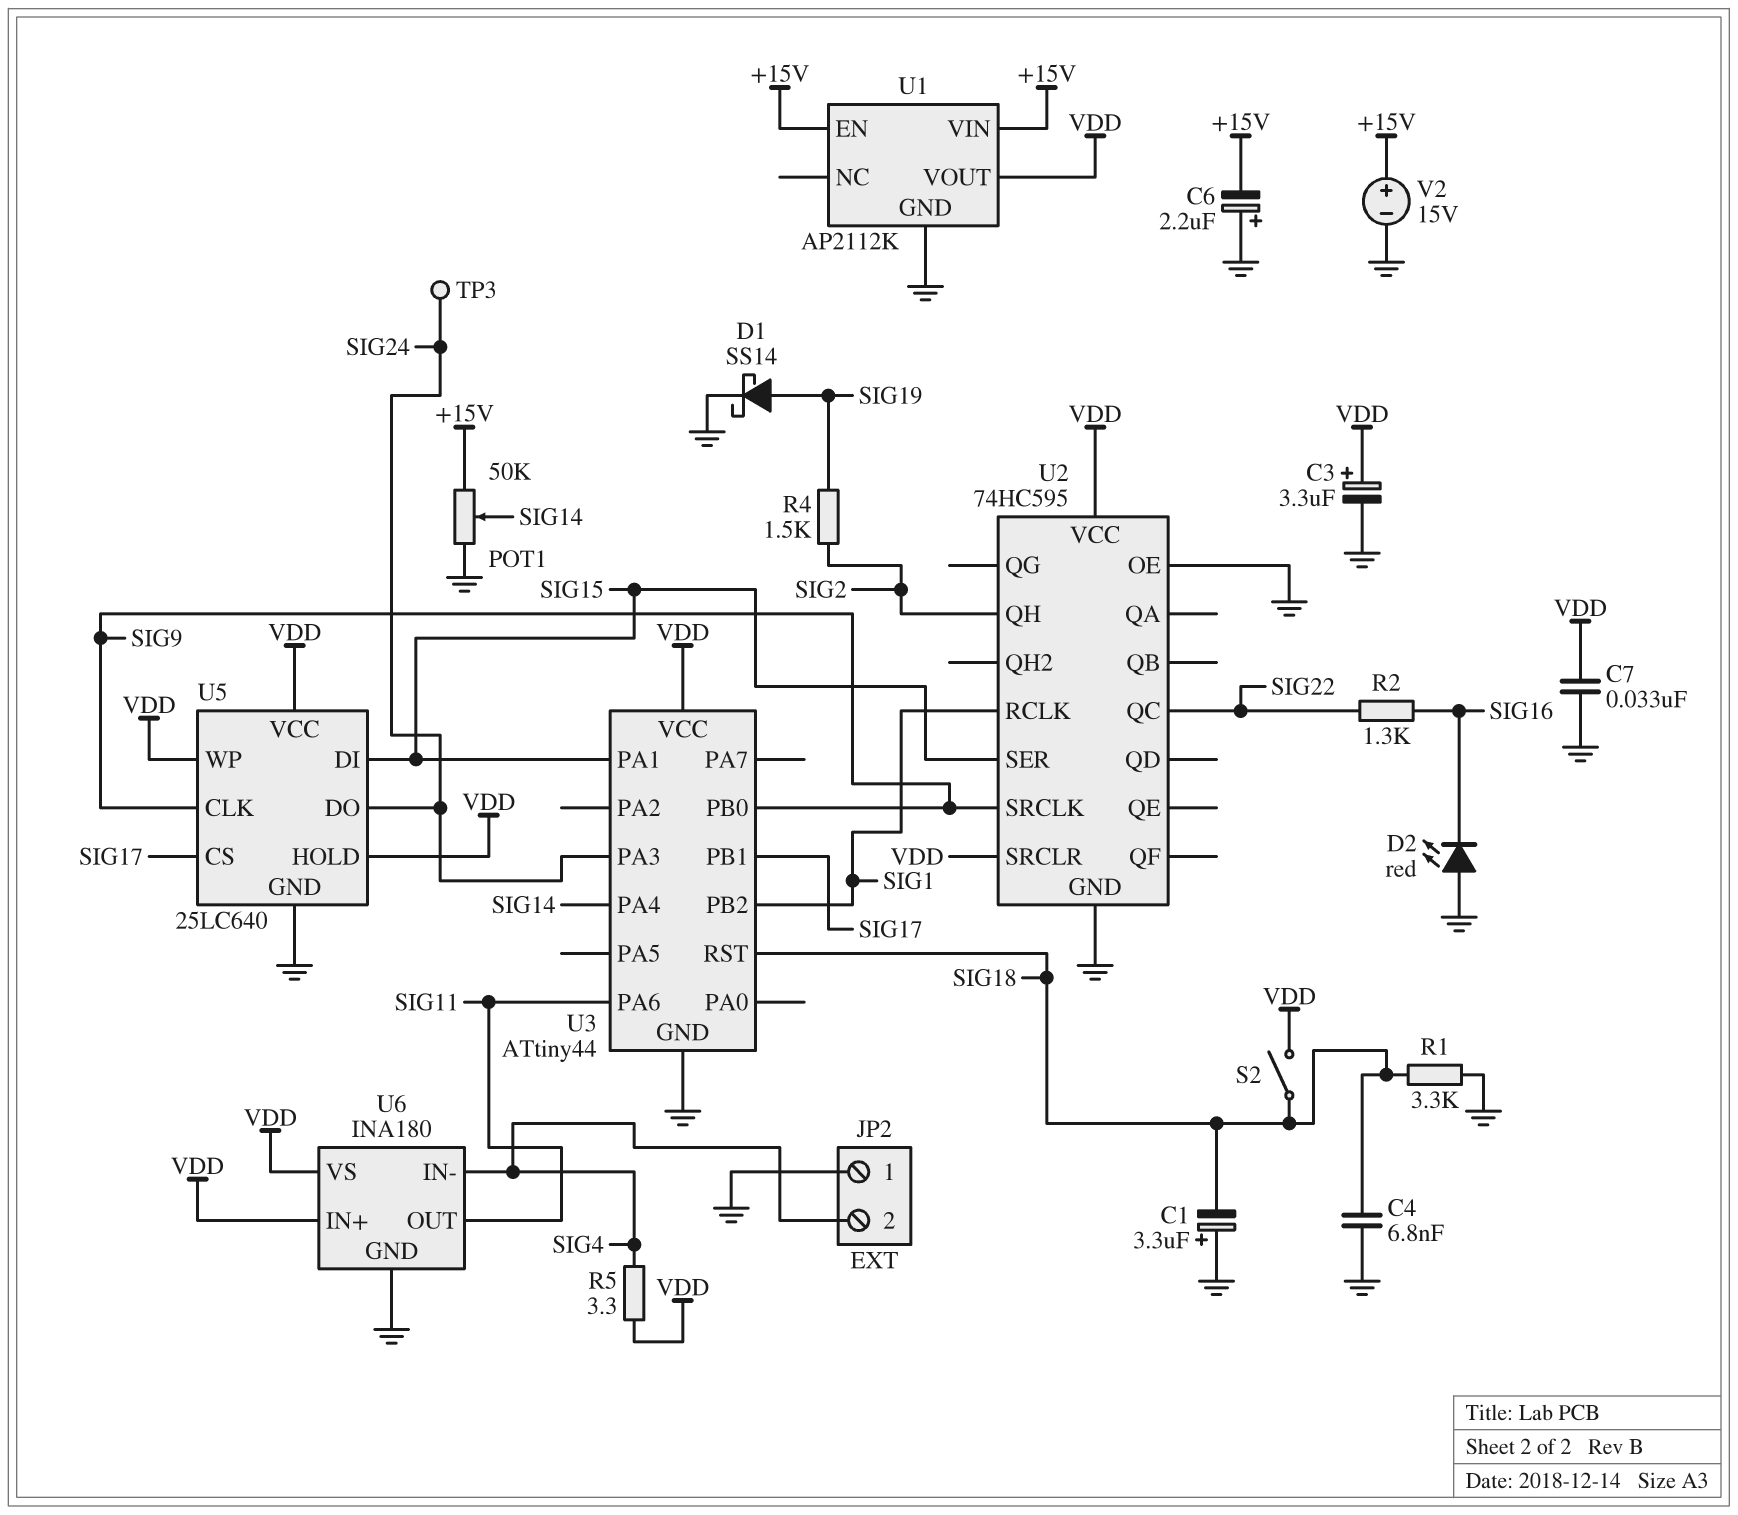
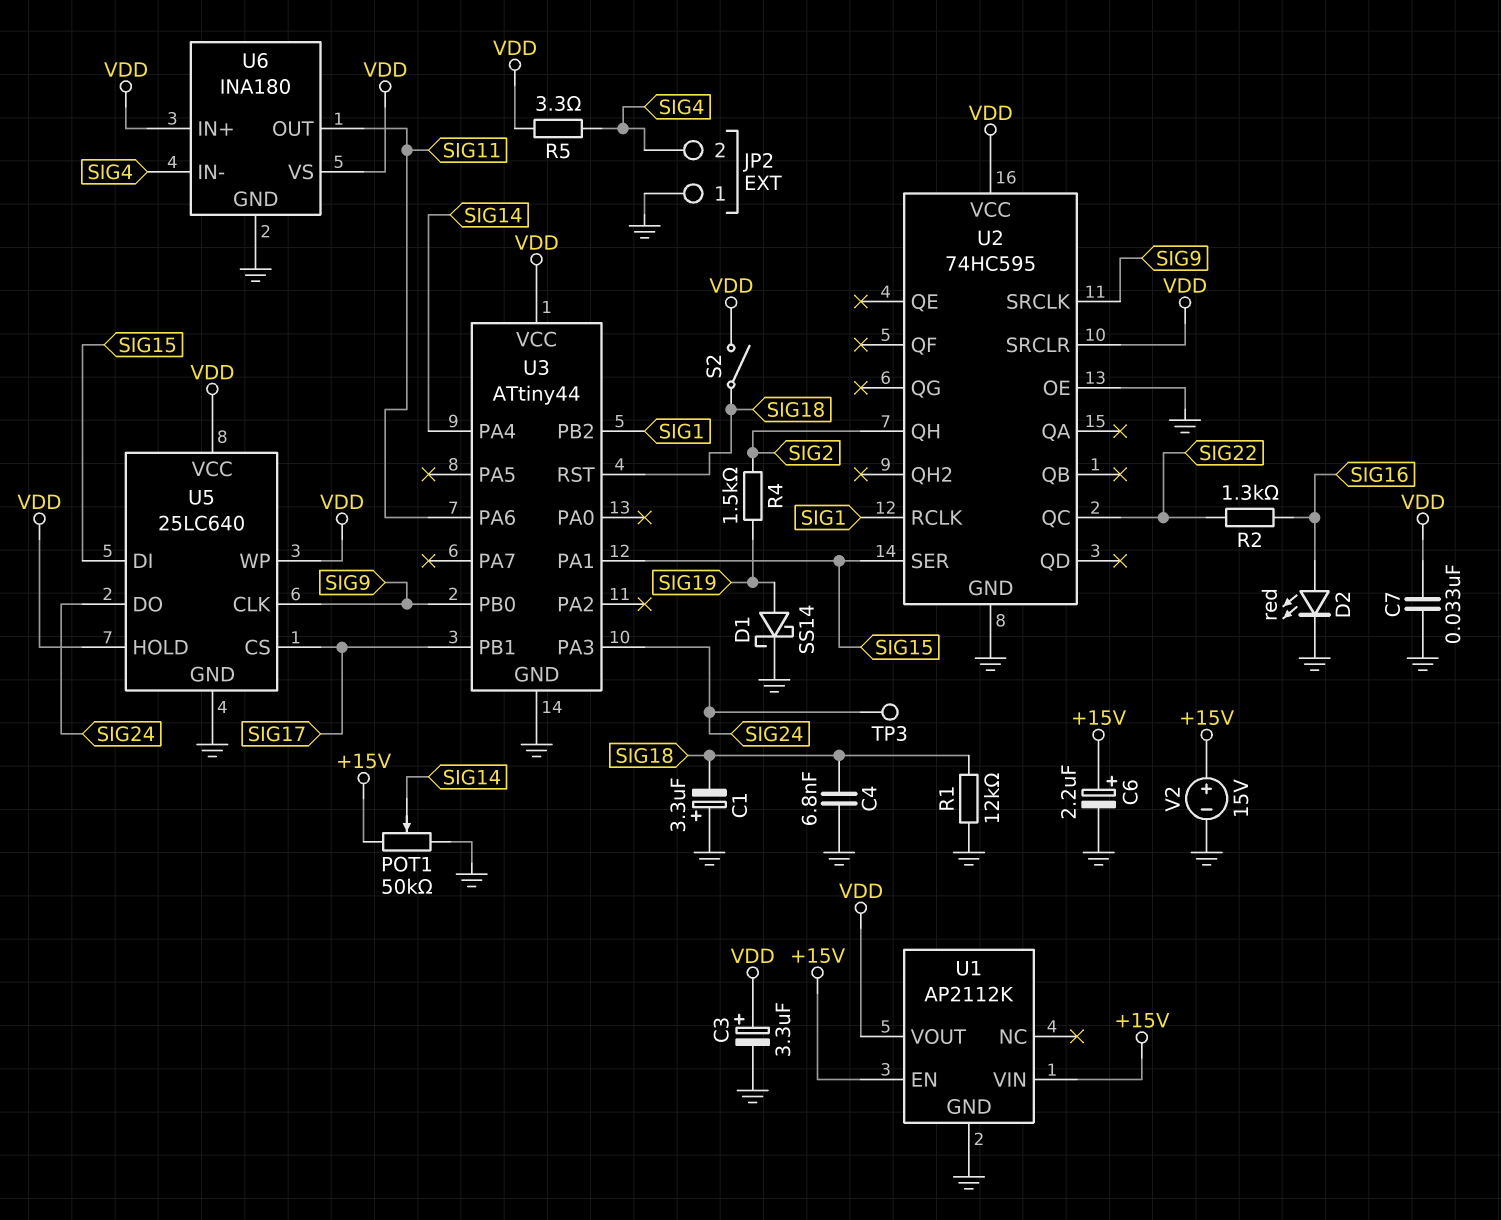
C6: 2.2uF (plus GND, minus +15V) -> 2.2uF (plus +15V, minus GND)
D2: LED red (A GND, K SIG16) -> LED red (A SIG16, K GND)
R1: 3.3k (GND, SIG18) -> 12k (GND, SIG18)

